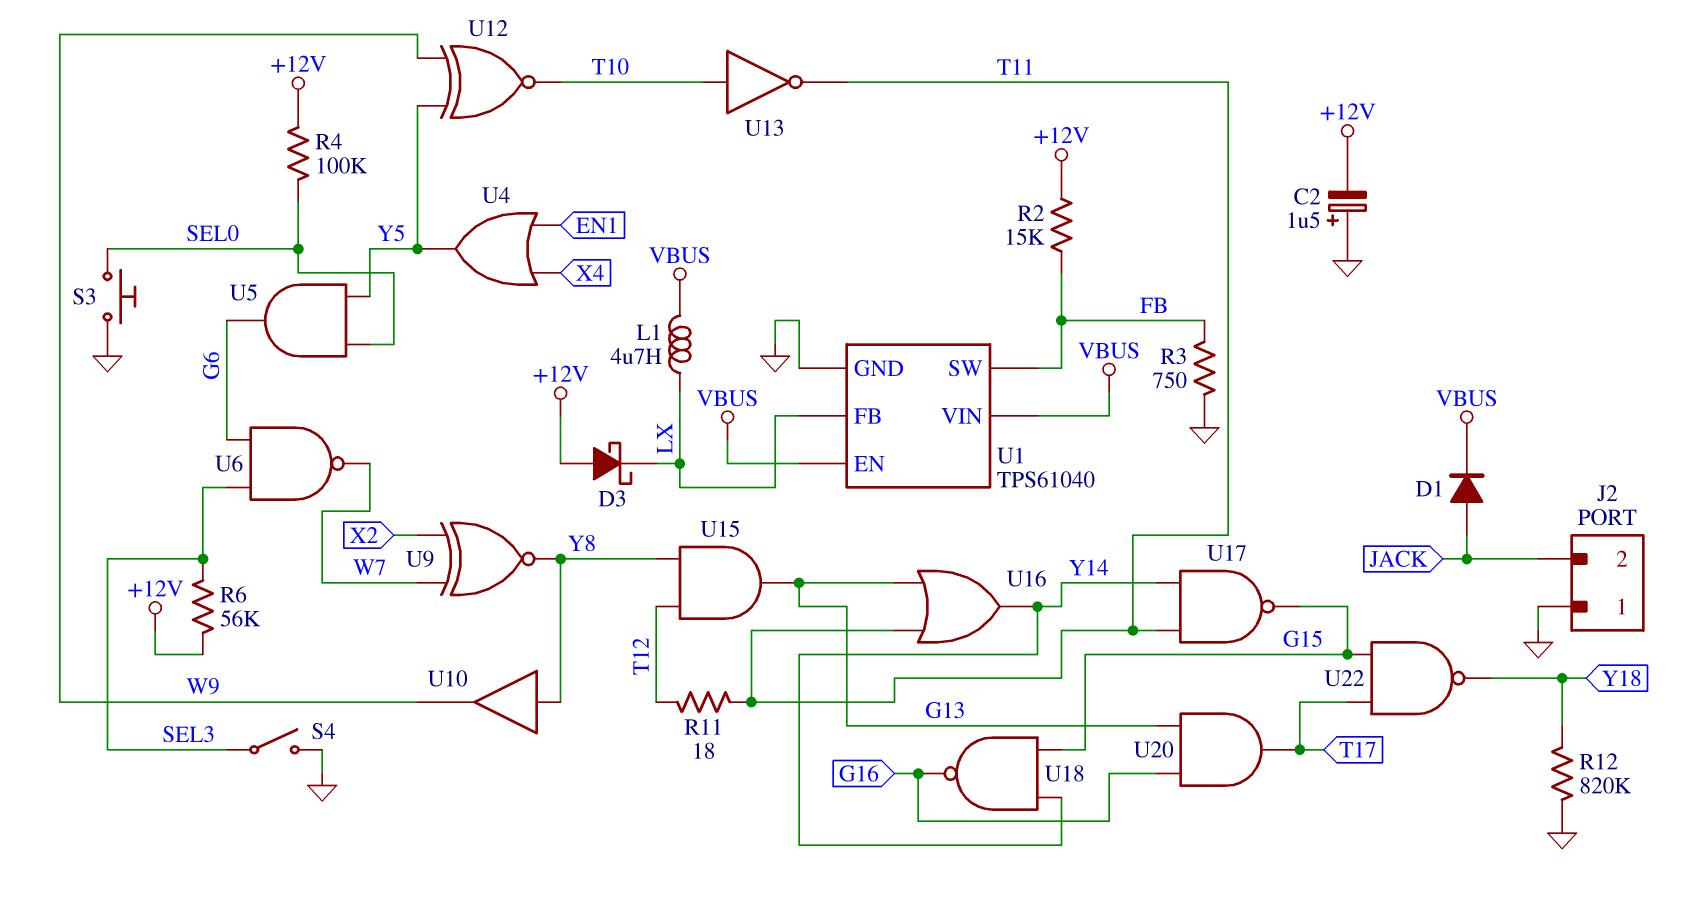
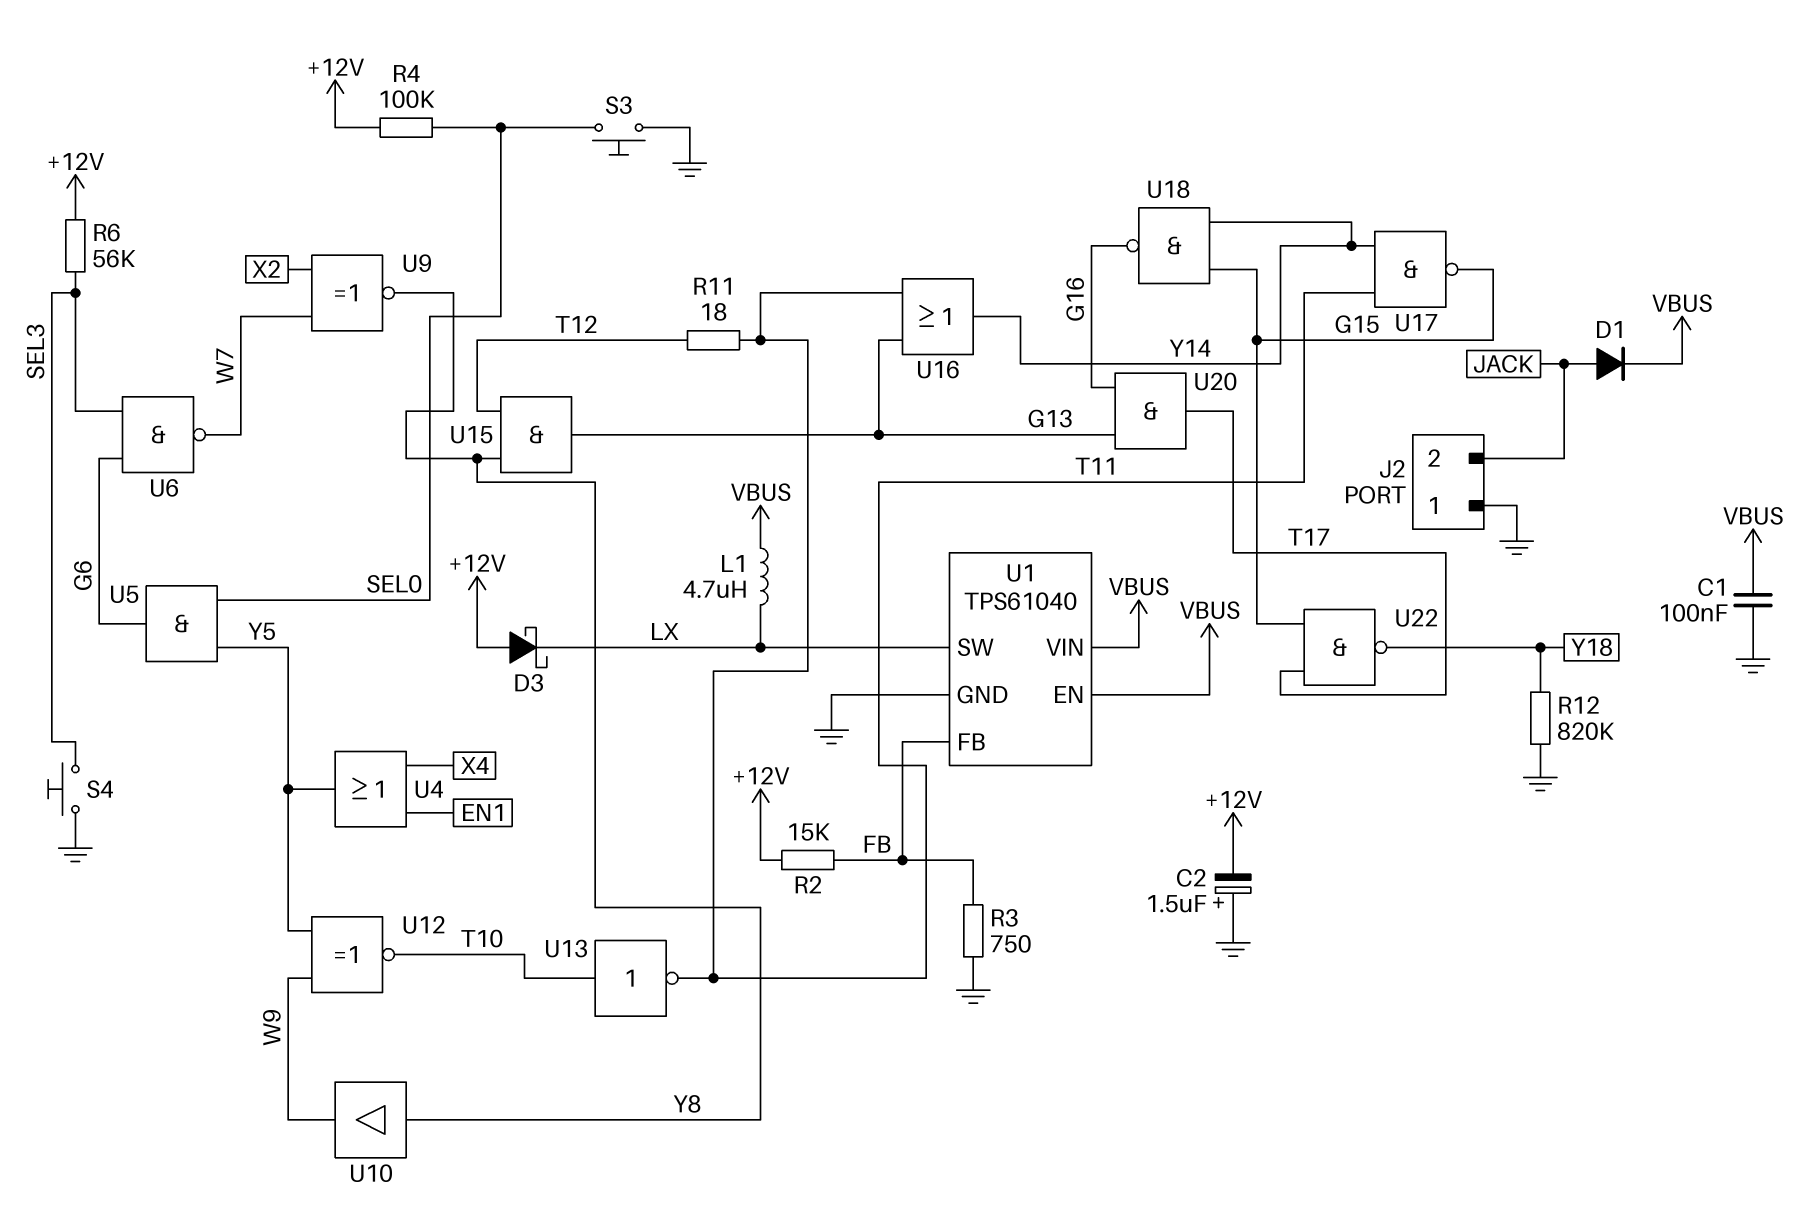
C1: none -> 100nF (GND, VBUS)
S4: switch (GND, SEL3) -> button (GND, SEL3)
U1 pin FB: LX -> FB
U1 pin SW: FB -> LX

